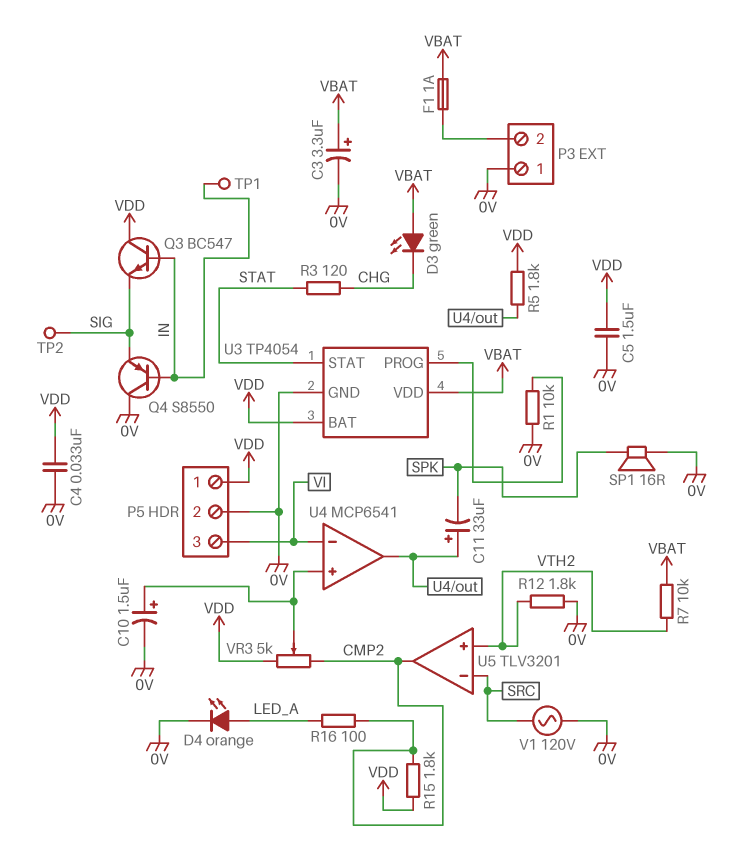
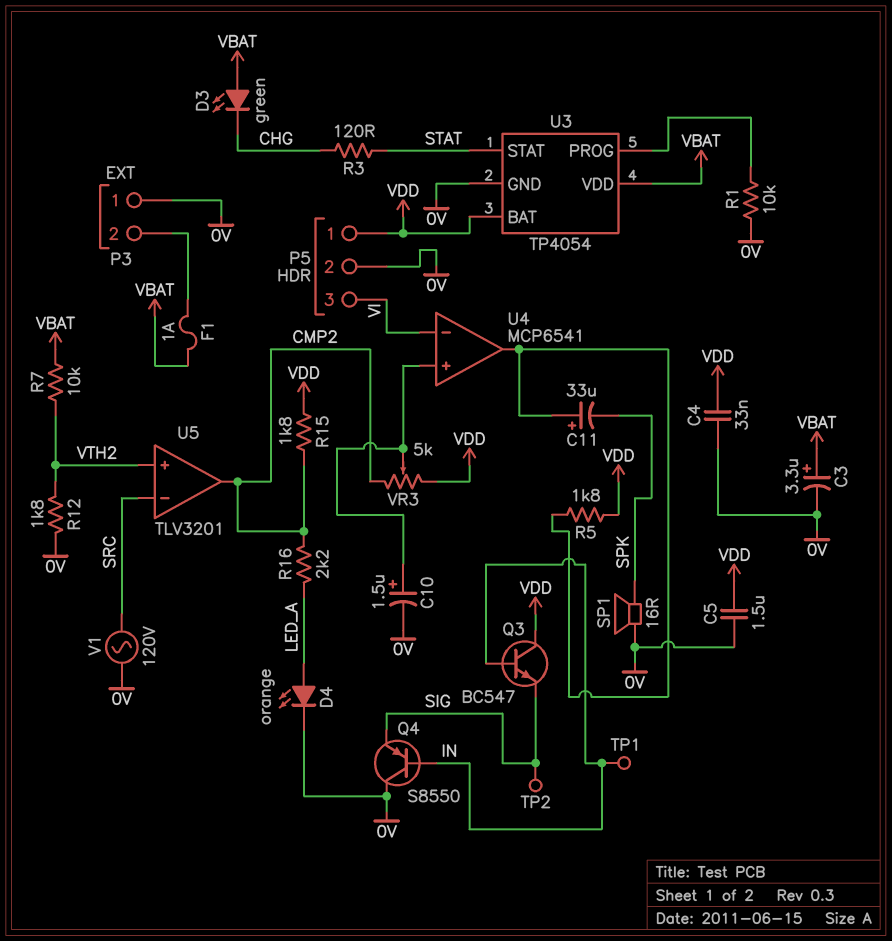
R16: 100 (CMP2, LED_A) -> 2.2k (CMP2, LED_A)

